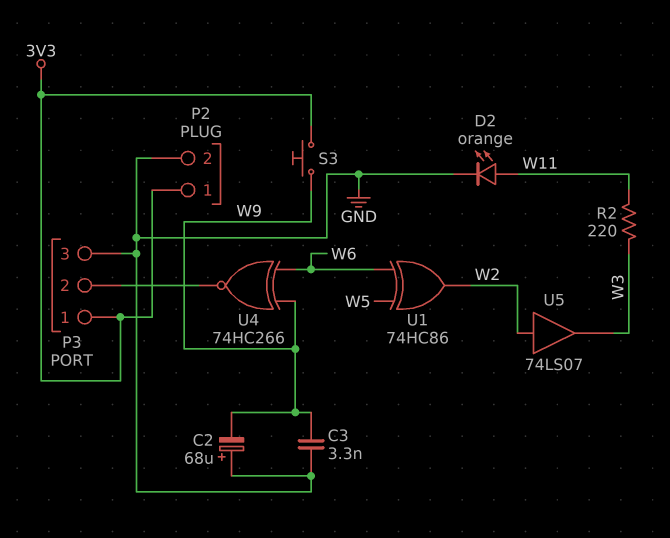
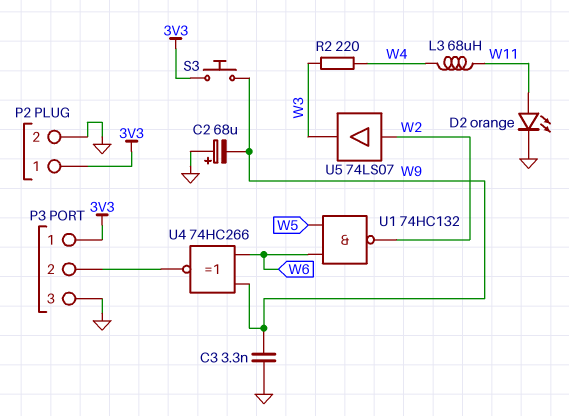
L3: none -> 68uH (W4, W11)
R2: 220 (W3, W11) -> 220 (W3, W4)
U1: XOR 74HC86 (in W5, in W6, out W2) -> NAND 74HC132 (in W5, in W6, out W2)

